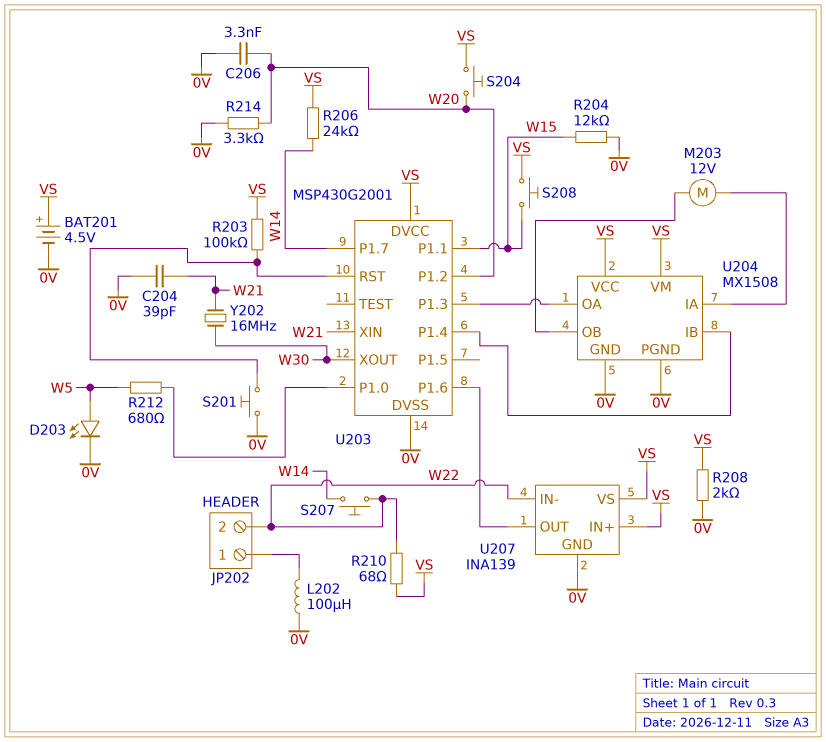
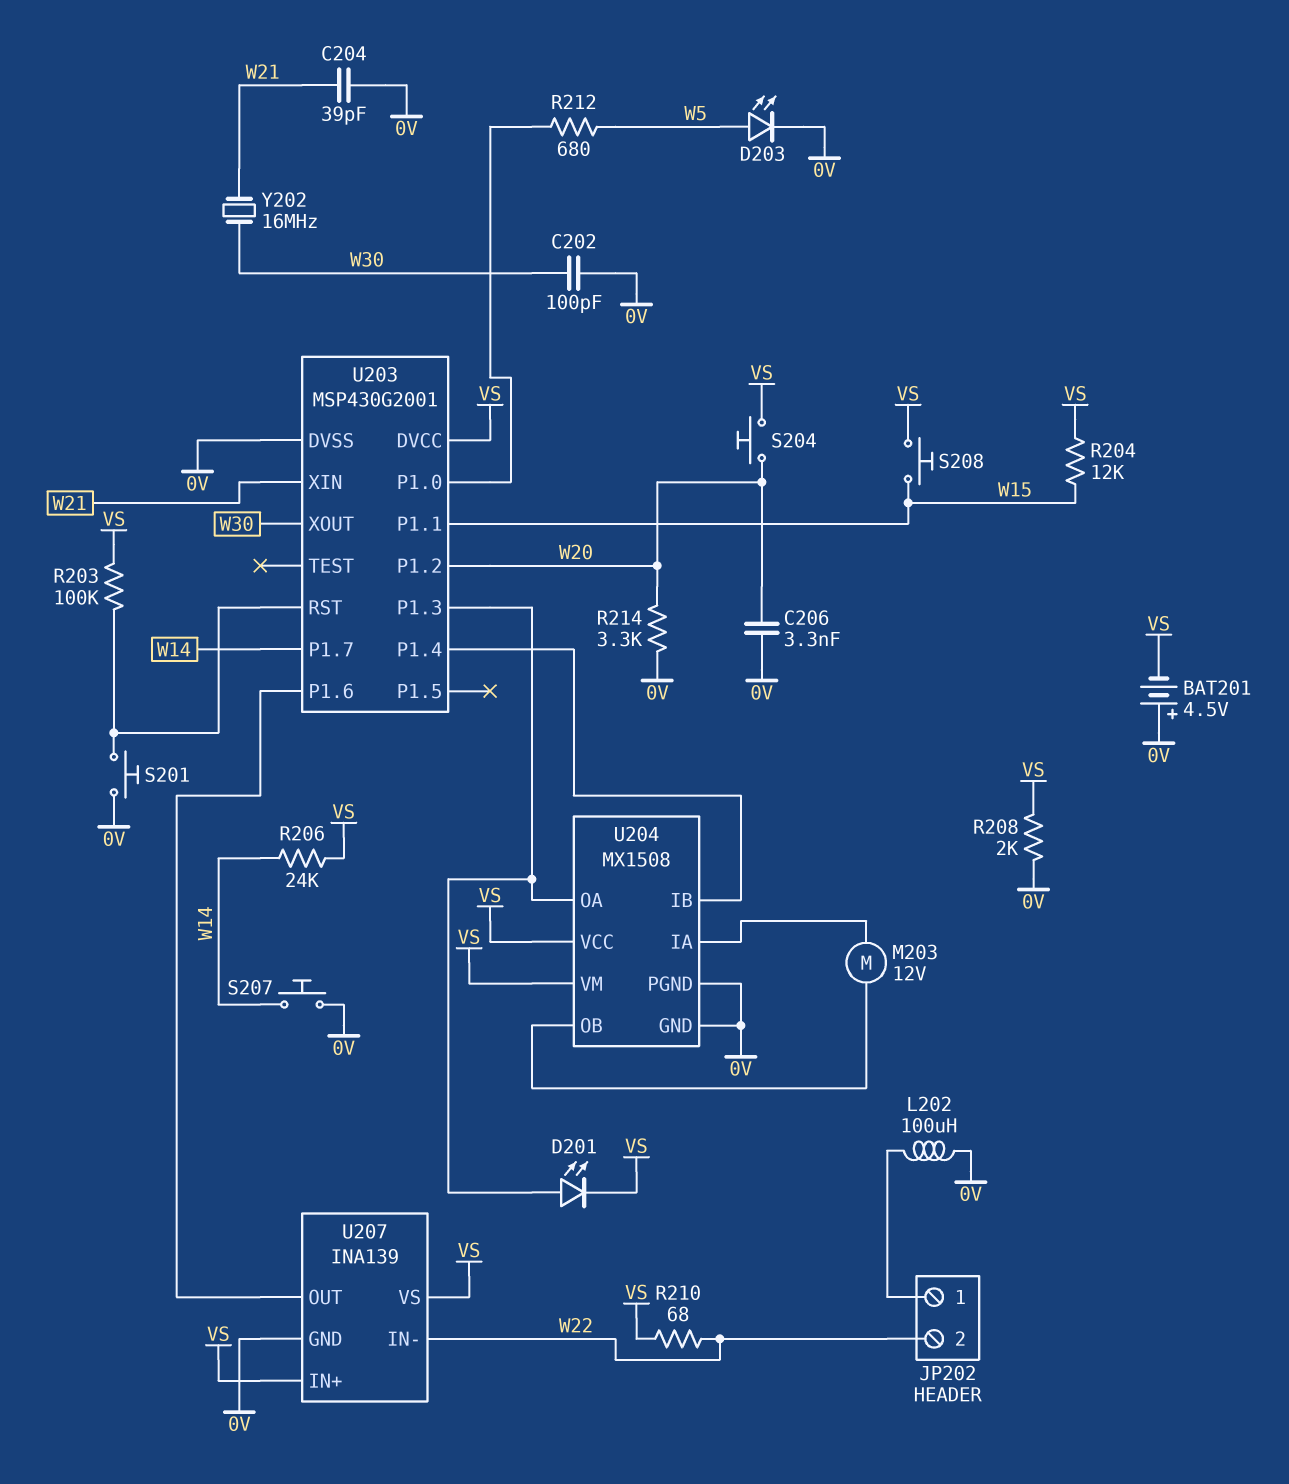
BAT201: 4.5V (plus VS, minus 0V) -> 4.5V (plus 0V, minus VS)
C202: none -> 100pF (0V, W30)
D201: none -> LED (A U203/P1.3, K VS)
R204: 12k (0V, W15) -> 12k (VS, W15)
S207: button (W14, W22) -> button (0V, W14)

